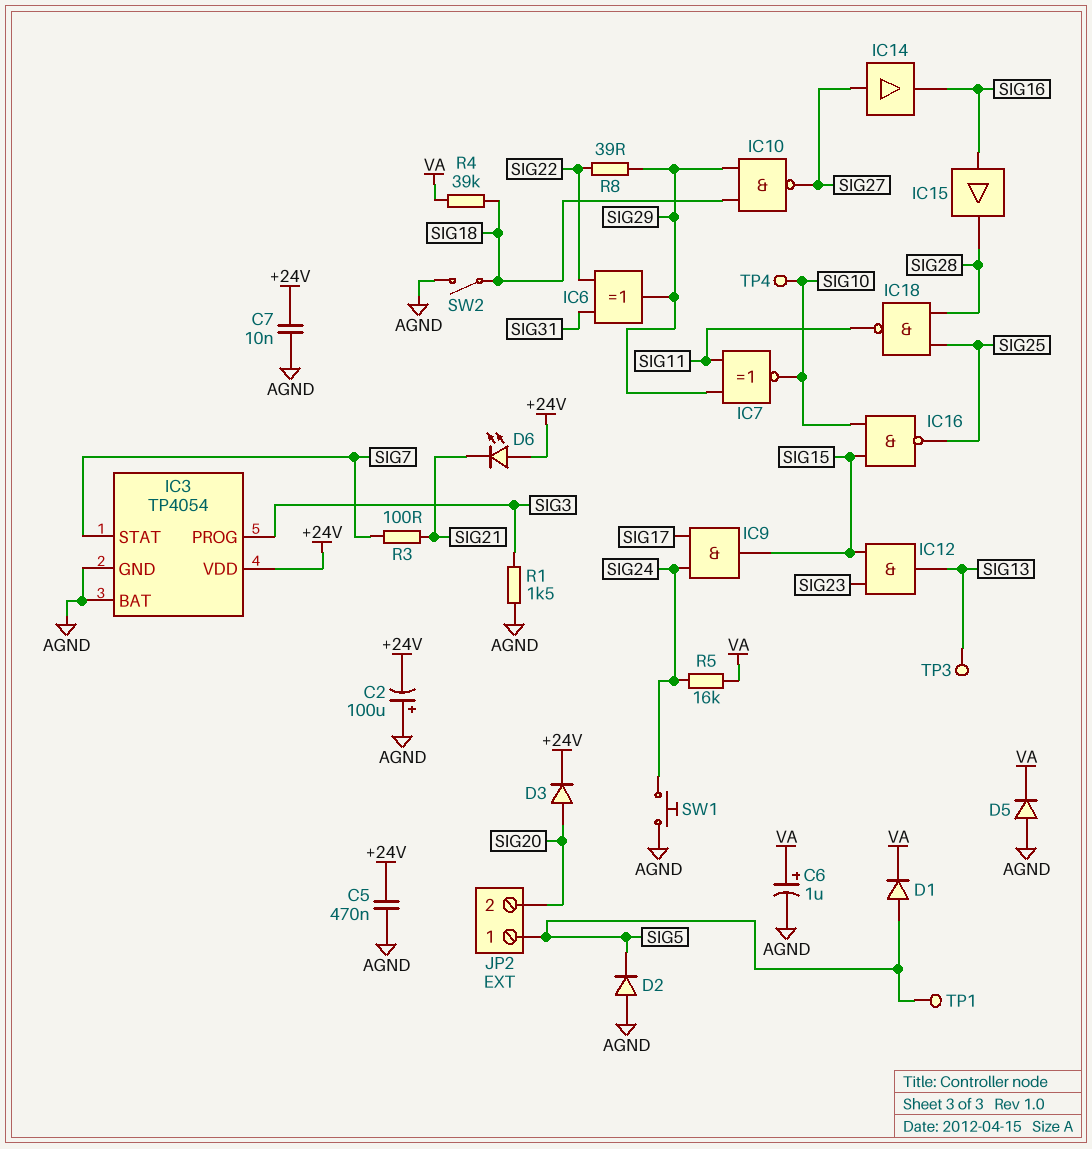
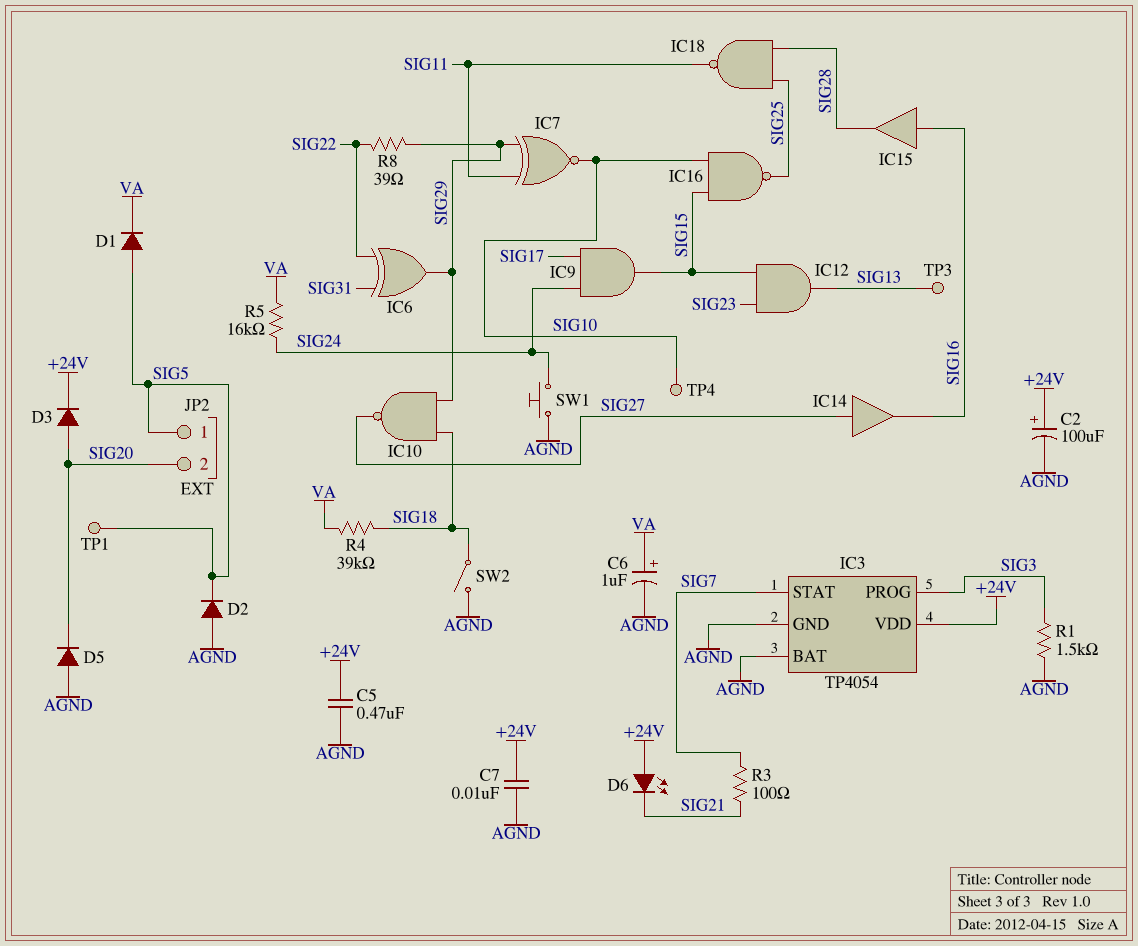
C2: 100uF (plus AGND, minus +24V) -> 100uF (plus +24V, minus AGND)
D5: diode (A AGND, K VA) -> diode (A AGND, K SIG20)

